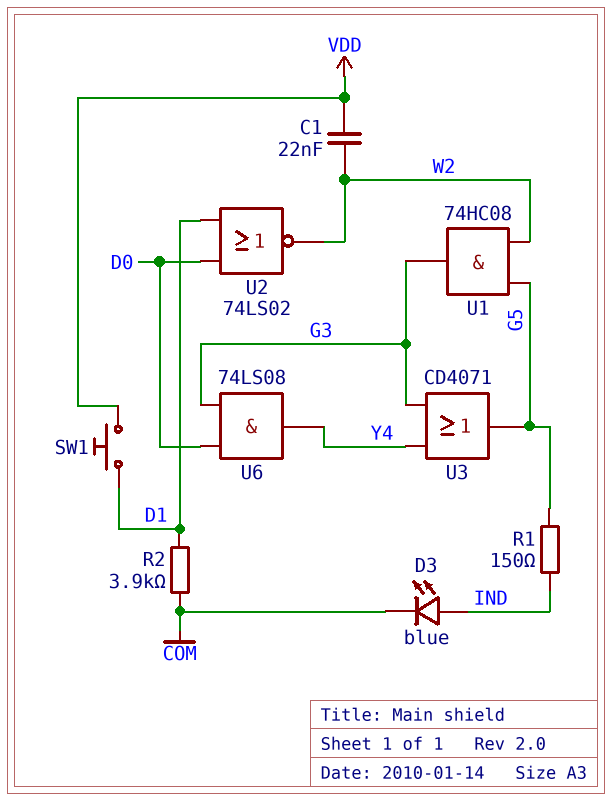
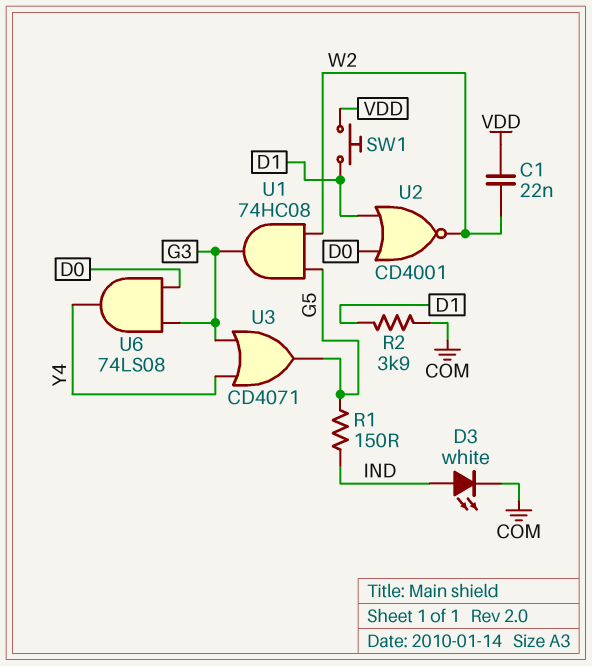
D3: LED blue (A IND, K COM) -> LED white (A IND, K COM)
U2: NOR 74LS02 (in D0, in D1, out W2) -> NOR CD4001 (in D0, in D1, out W2)

